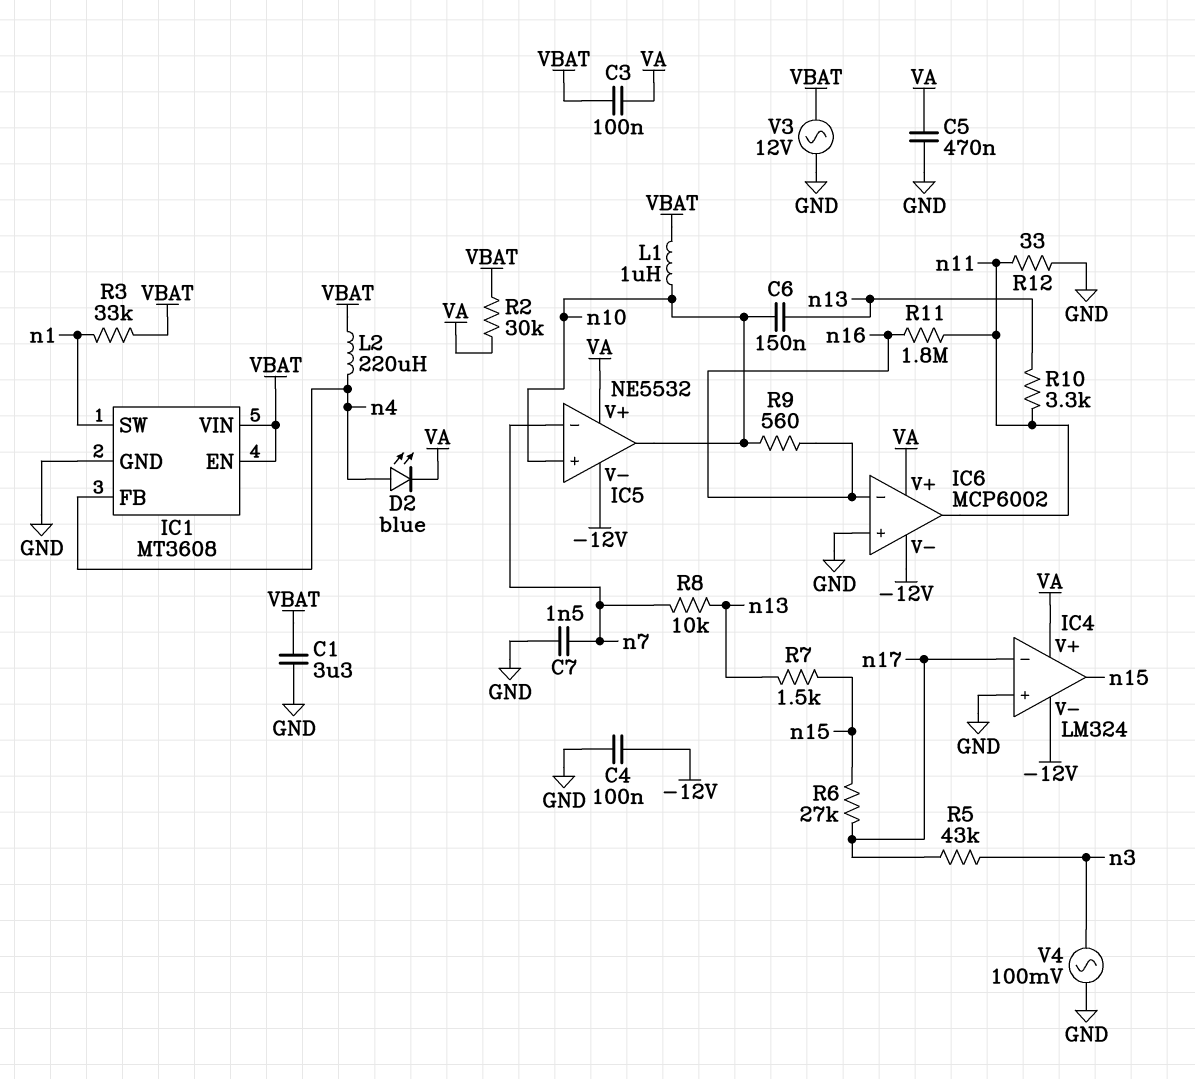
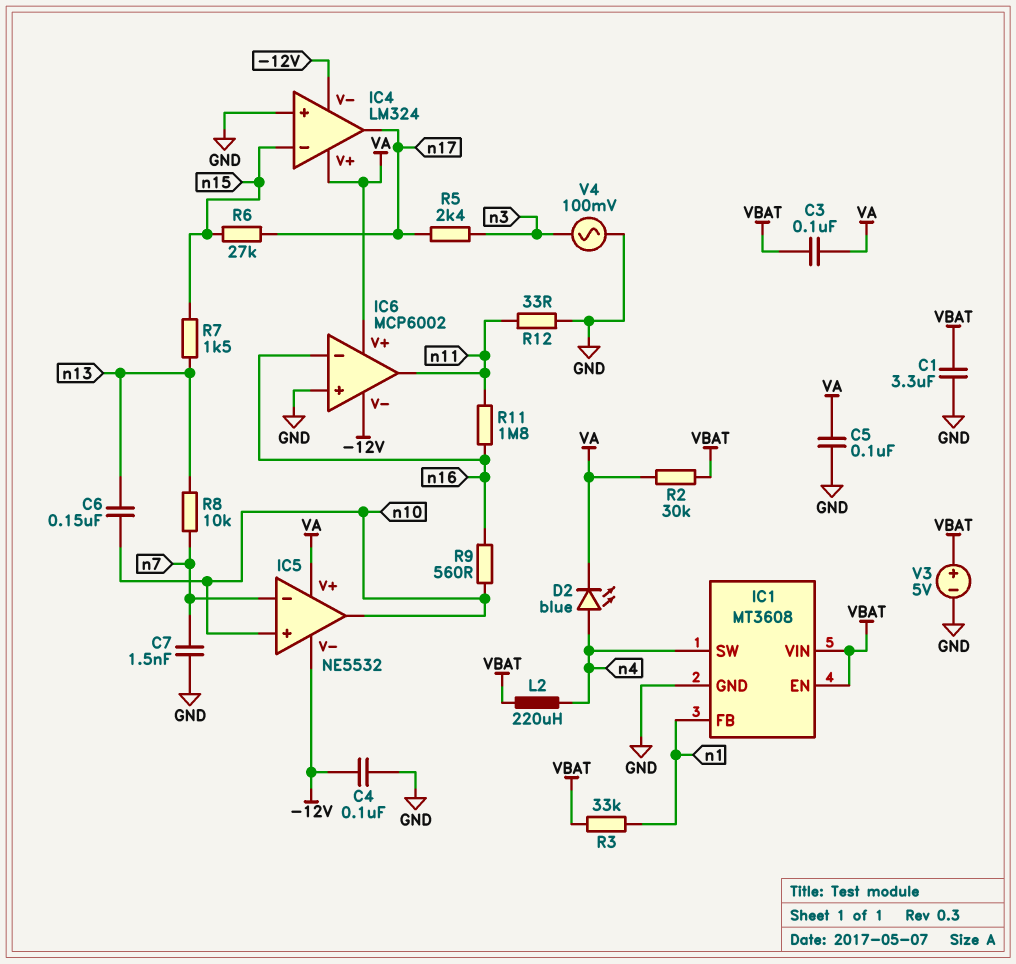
C5: 470nF (GND, VA) -> 100nF (GND, VA)
IC1 pin FB: n4 -> n1
IC1 pin SW: n1 -> n4
IC4 pin in-: n17 -> n15
IC4 pin out: n15 -> n17
L1: 1uH (VBAT, n10) -> none
R5: 43k (n3, n17) -> 2.4k (n3, n17)
R10: 3.3k (n11, n13) -> none
V3: AC 12V (GND, VBAT) -> 5V (plus VBAT, minus GND)

